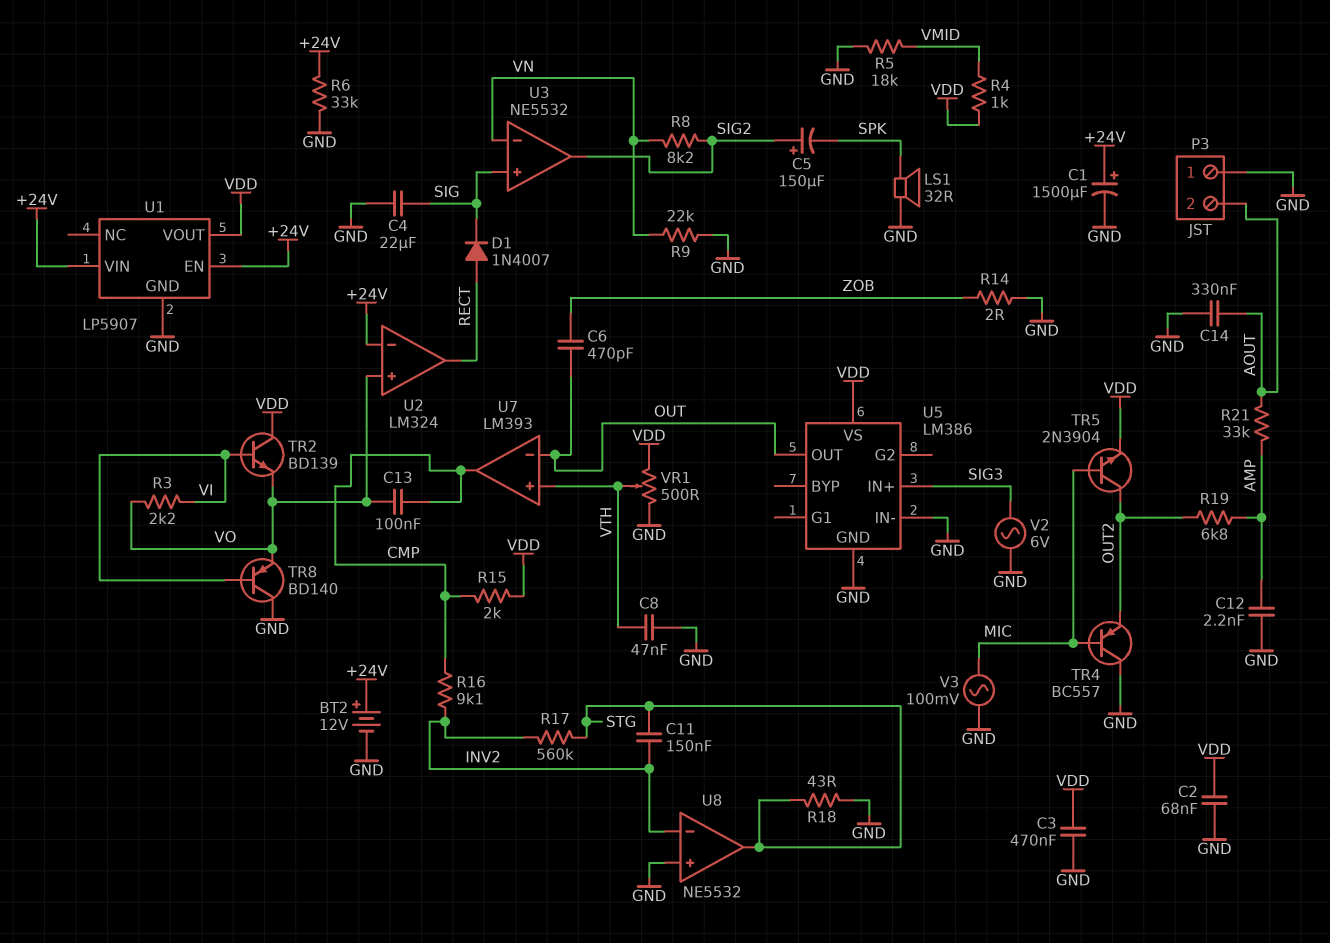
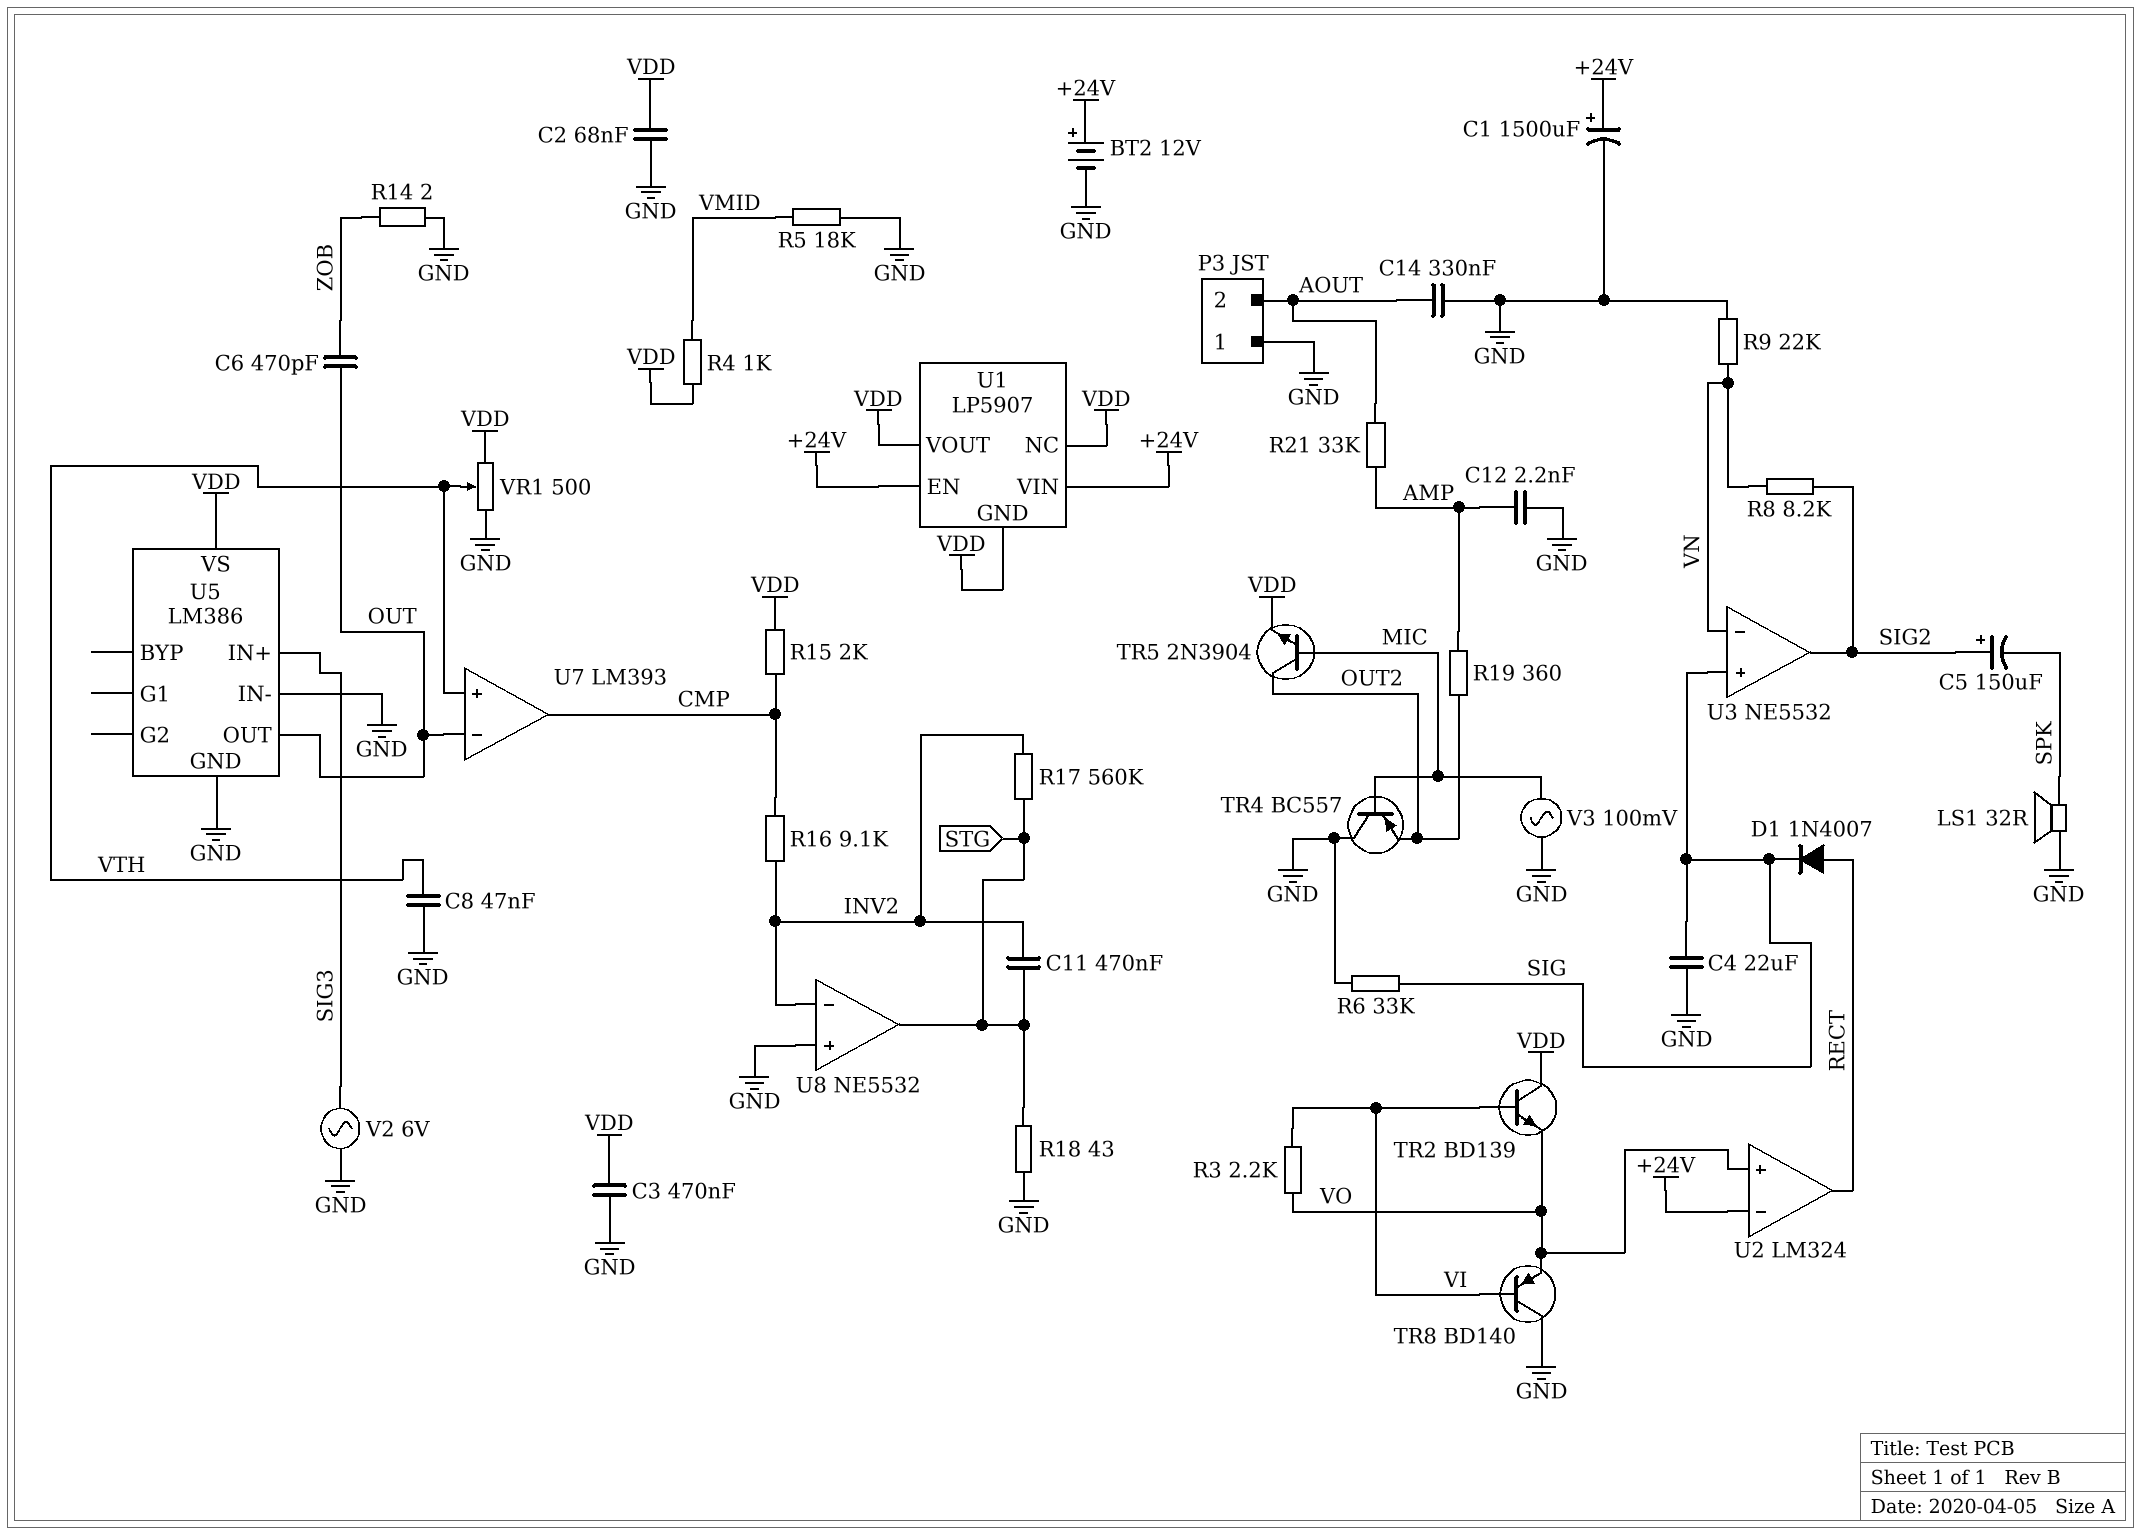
C11: 150nF (INV2, STG) -> 470nF (INV2, STG)
C13: 100nF (CMP, VO) -> none
R6: 33k (+24V, GND) -> 33k (GND, SIG)
R19: 6.8k (AMP, OUT2) -> 360 (AMP, OUT2)
U1 pin GND: GND -> VDD
U1 pin NC: none -> VDD

